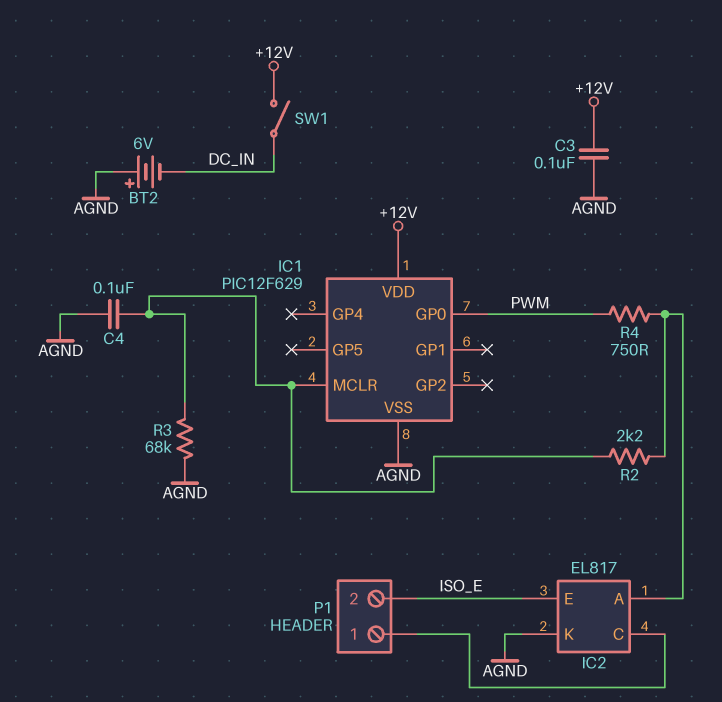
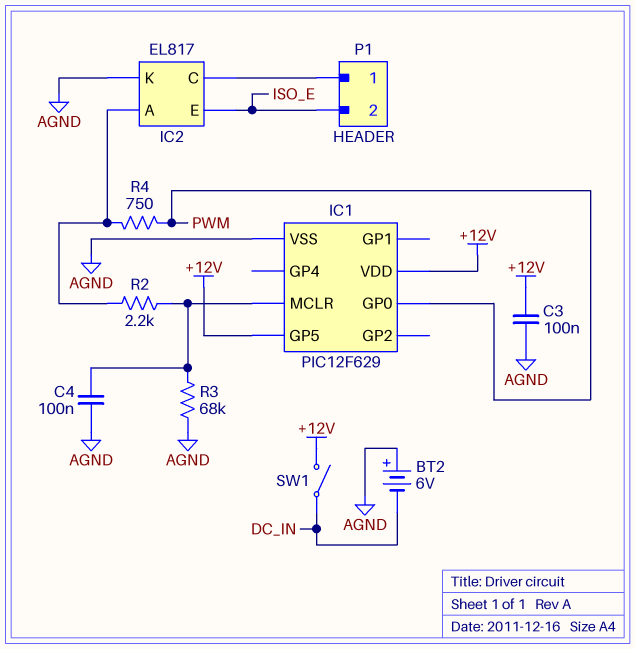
IC1 pin GP5: none -> +12V

